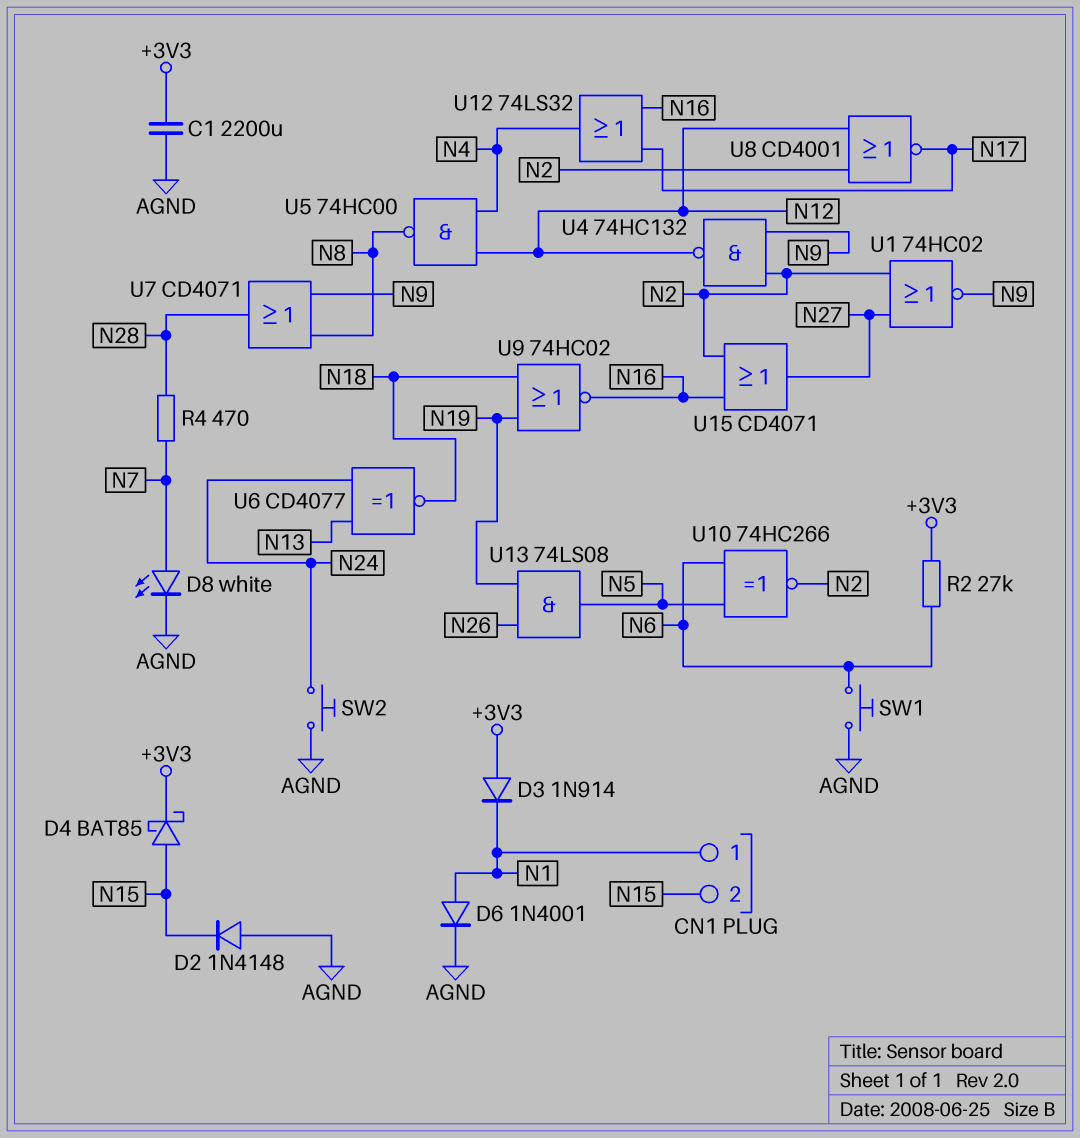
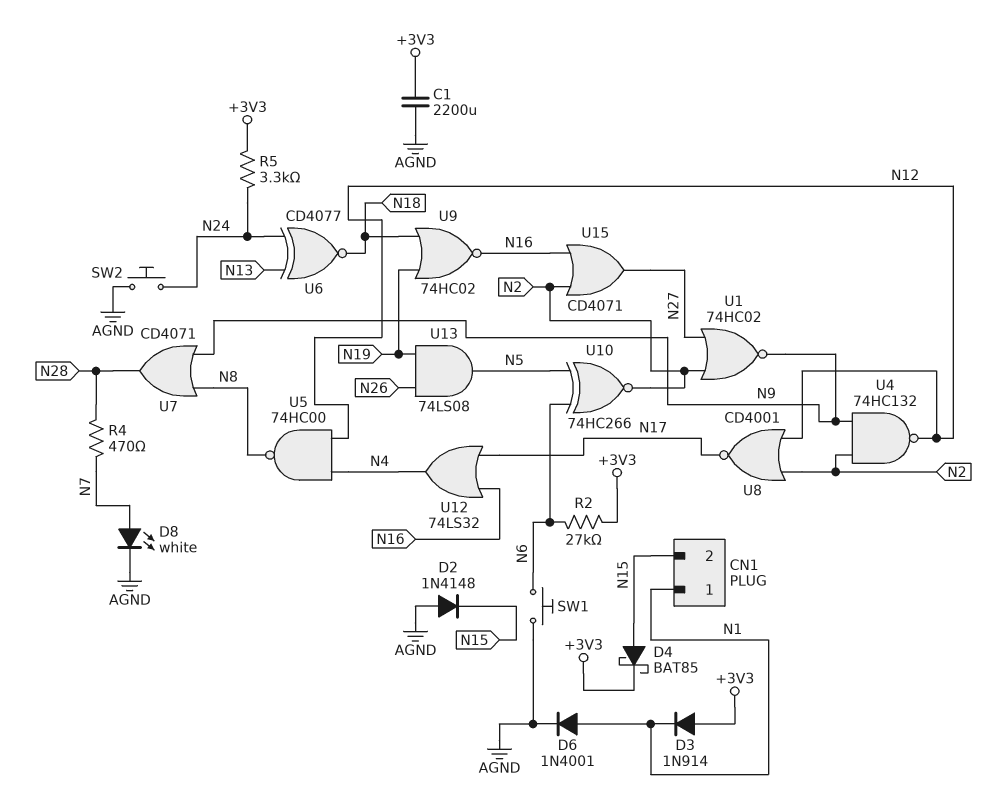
R5: none -> 3.3k (+3V3, N24)

